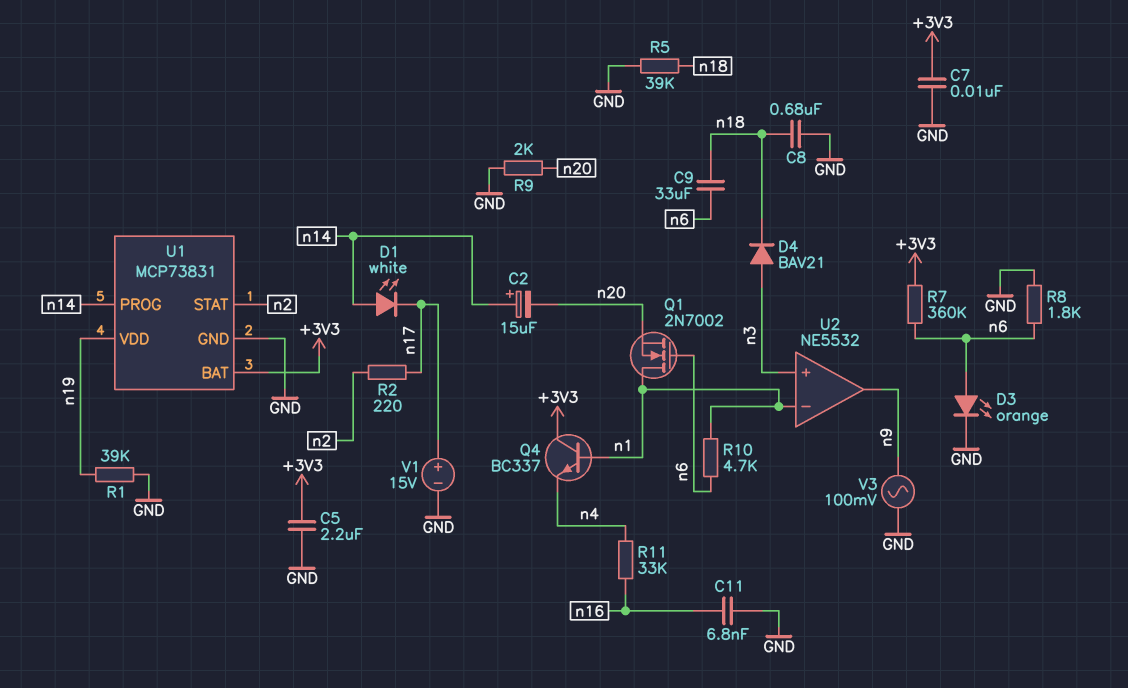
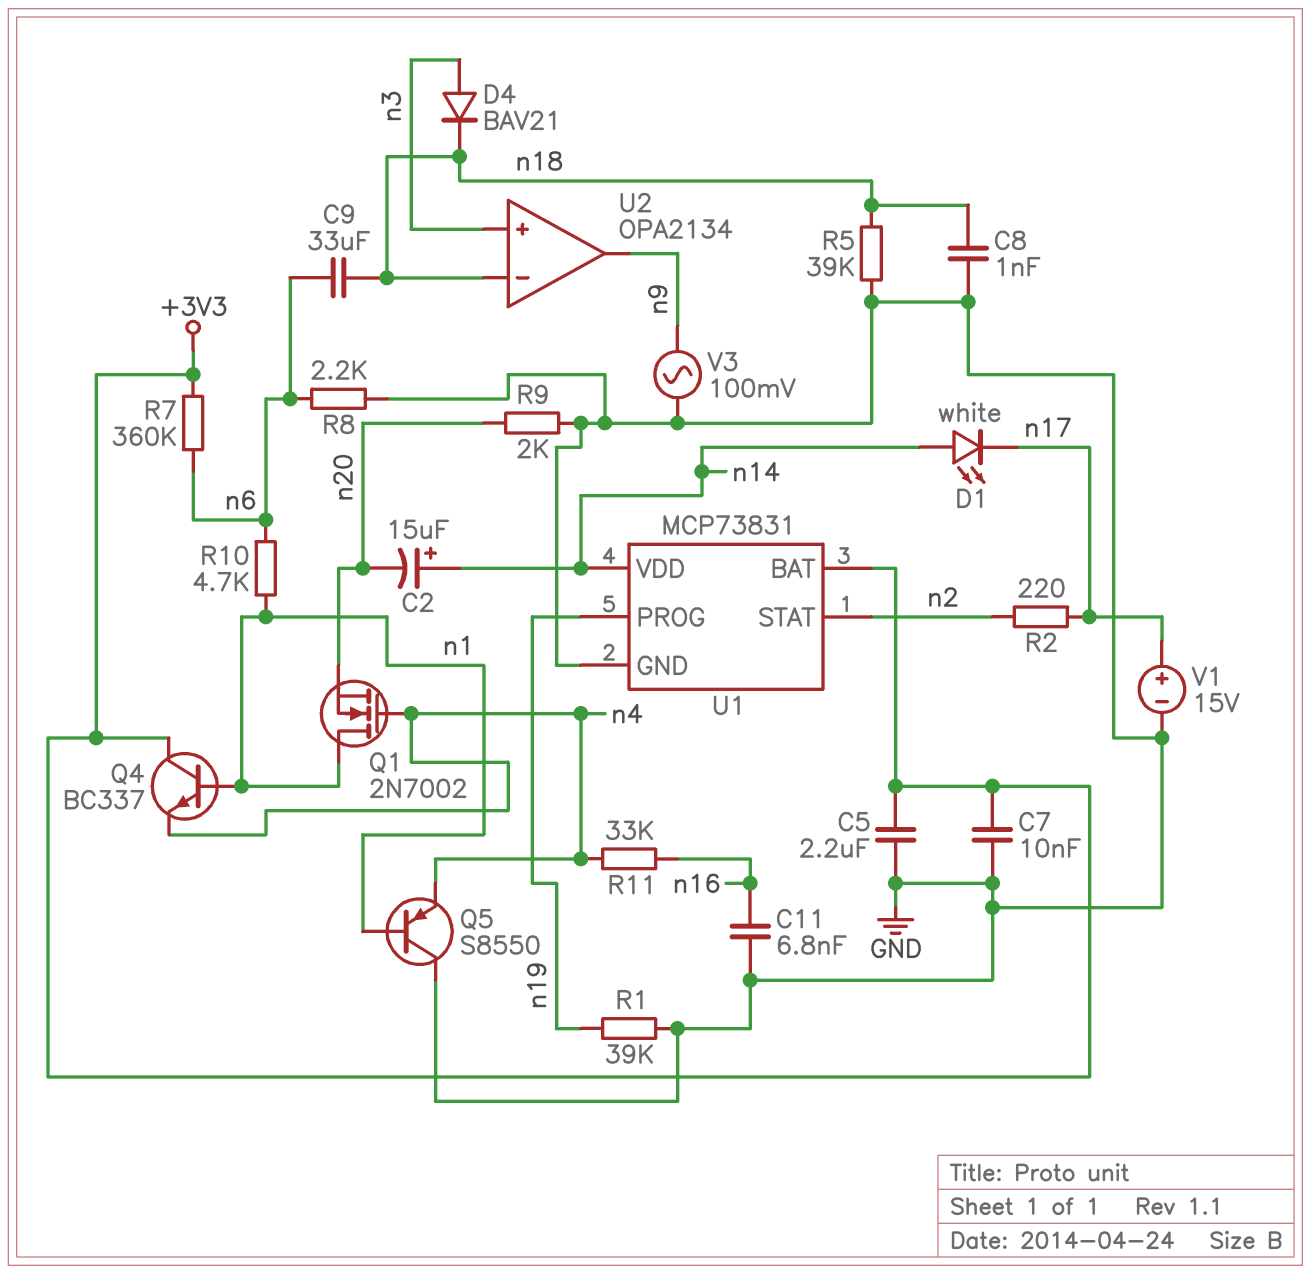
C8: 680nF (GND, n18) -> 1nF (GND, n18)
D3: LED orange (A n6, K GND) -> none
Q1: NMOS 2N7002 (G n6, D n1, S n20) -> NMOS 2N7002 (G n4, D n1, S n20)
Q5: none -> PNP S8550 (B n1, C GND, E n4)
R8: 1.8k (GND, n6) -> 2.2k (GND, n6)
U1 pin PROG: n14 -> n19
U1 pin VDD: n19 -> n14
U2: NE5532 -> OPA2134
U2 pin in-: n1 -> n18

